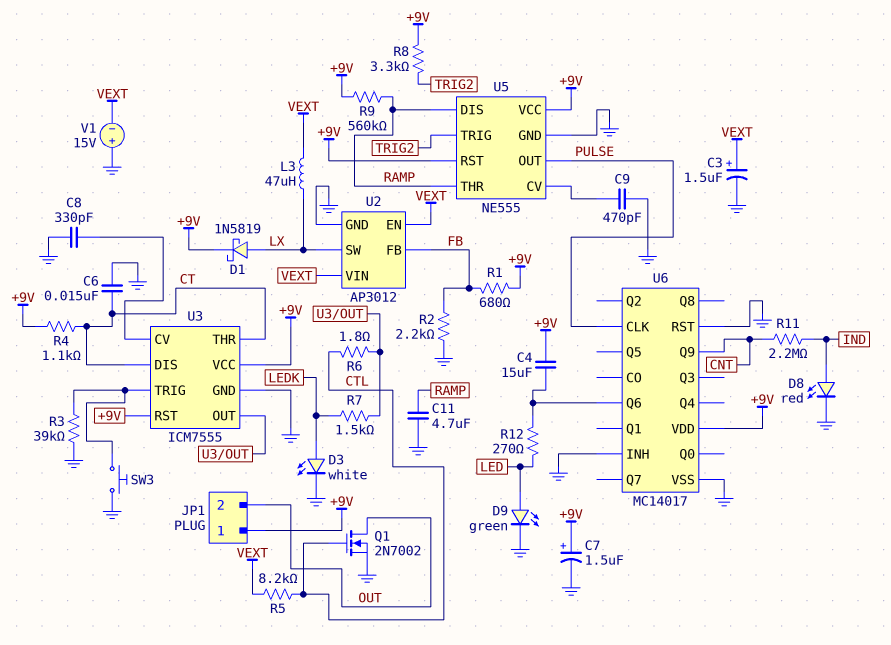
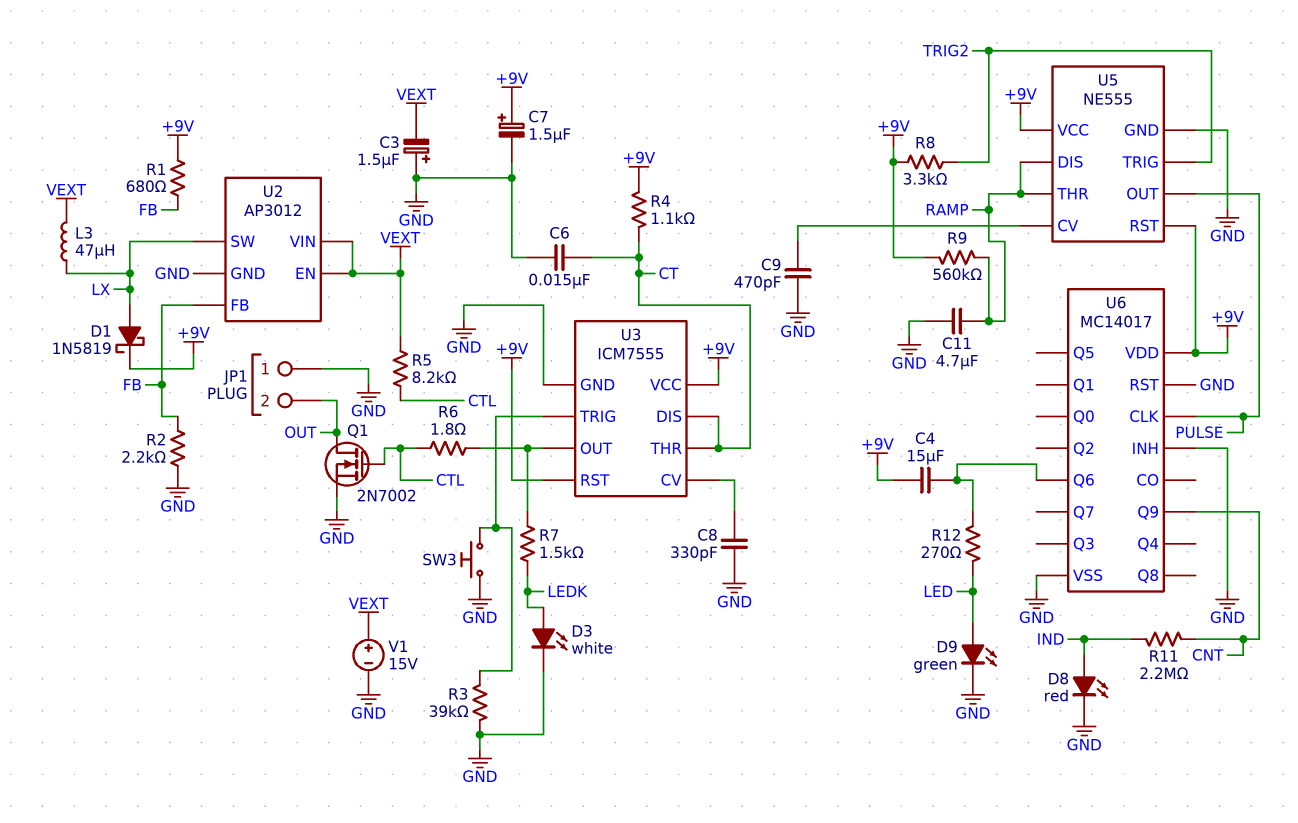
C3: 1.5uF (plus VEXT, minus GND) -> 1.5uF (plus GND, minus VEXT)
JP1 pin 1: +9V -> GND
V1: 15V (plus GND, minus VEXT) -> 15V (plus VEXT, minus GND)

